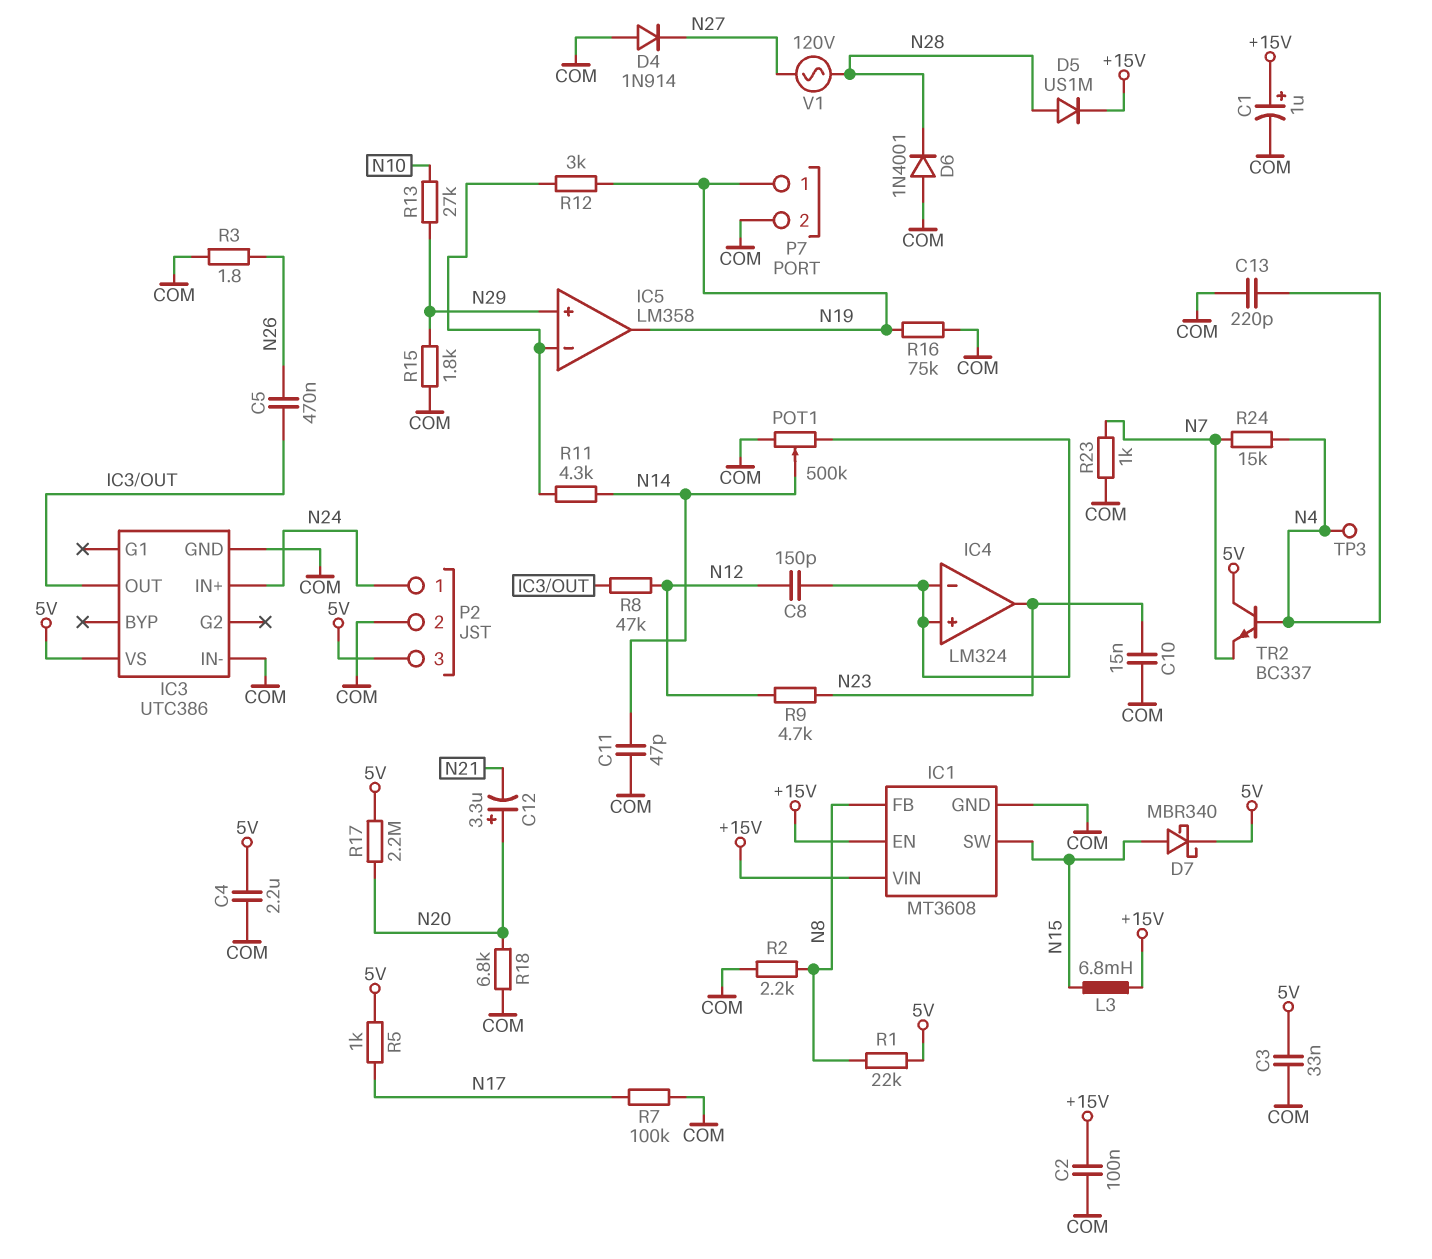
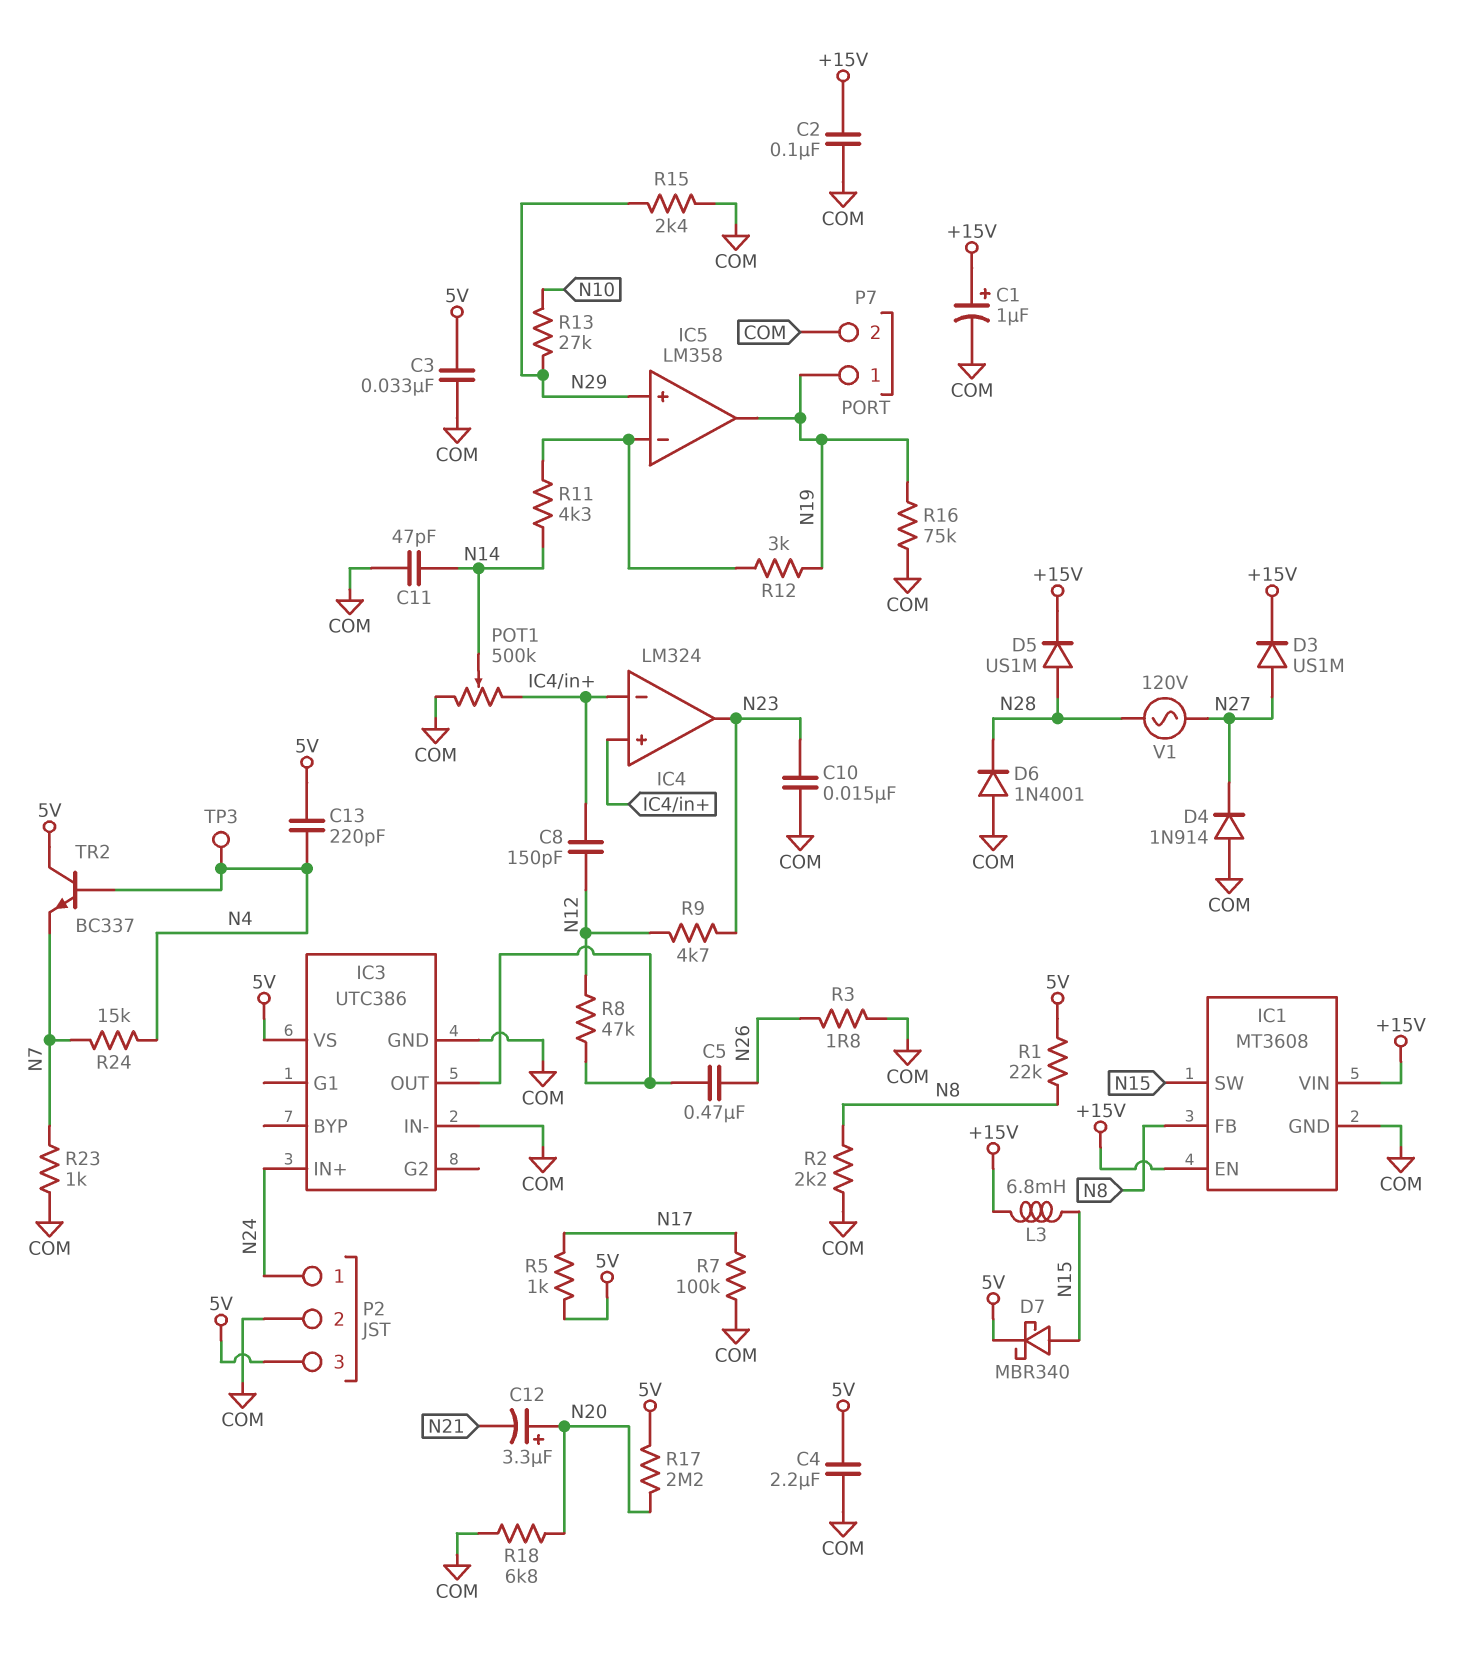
C13: 220pF (COM, N4) -> 220pF (5V, N4)
D3: none -> diode US1M (A N27, K +15V)
R15: 1.8k (COM, N29) -> 2.4k (COM, N29)

